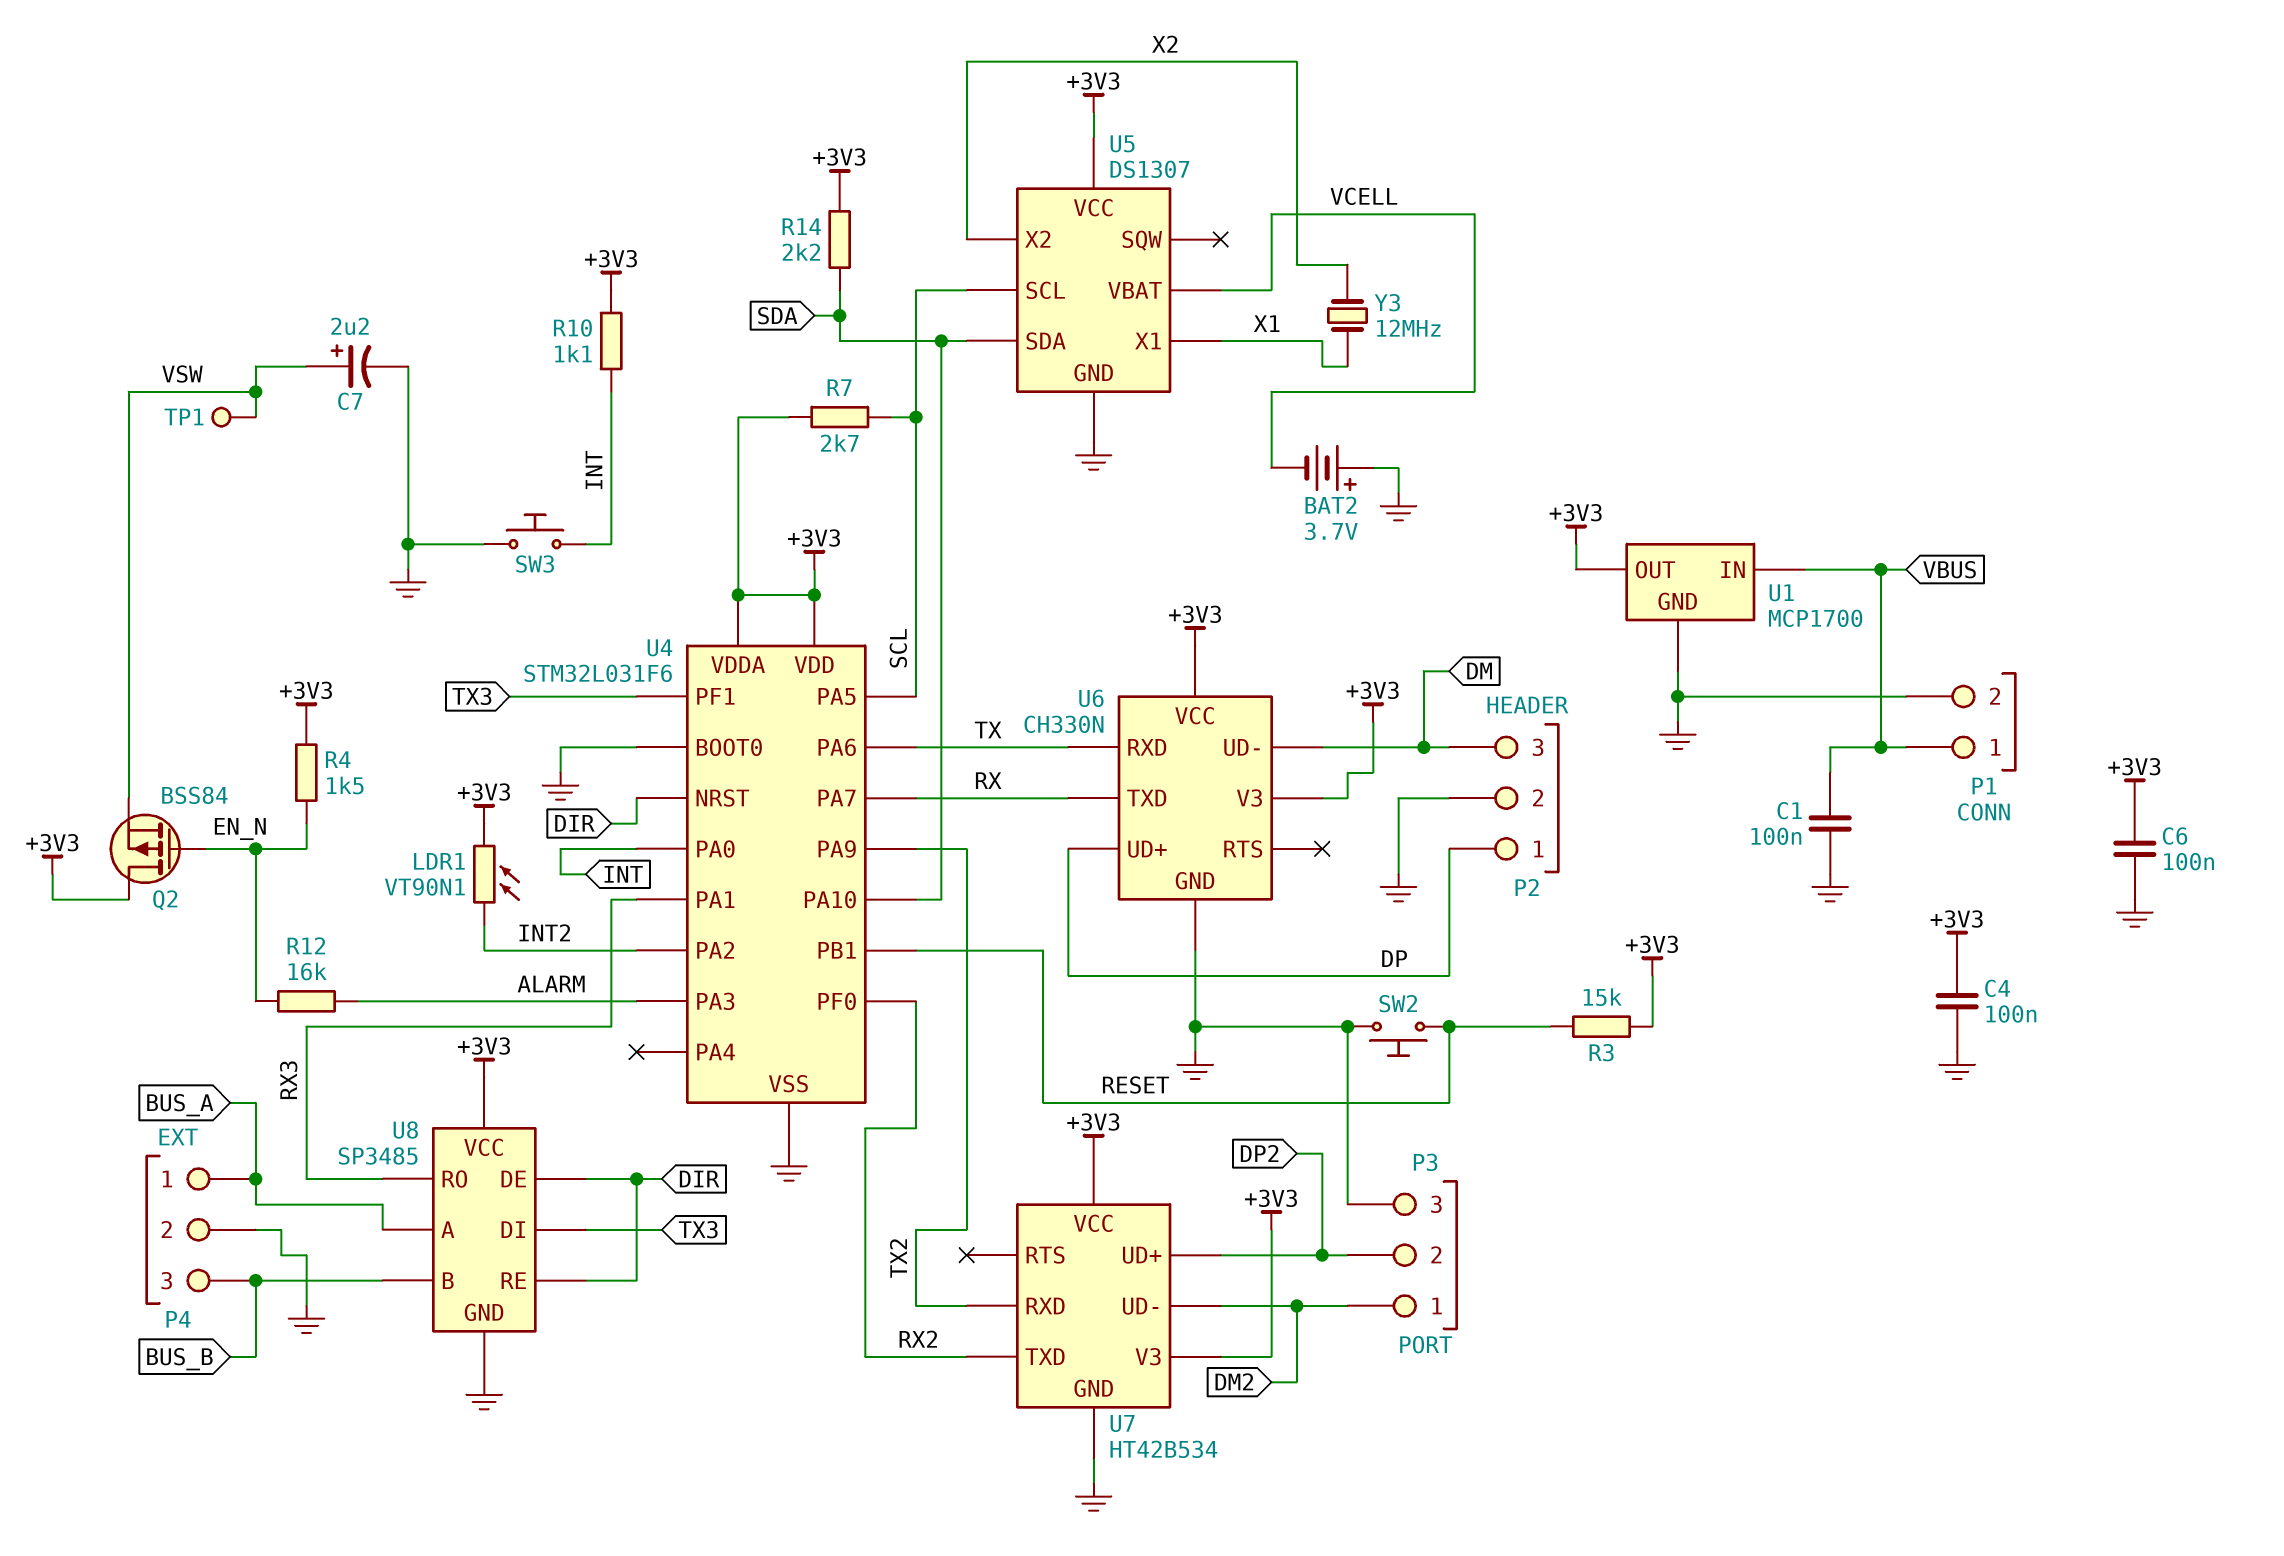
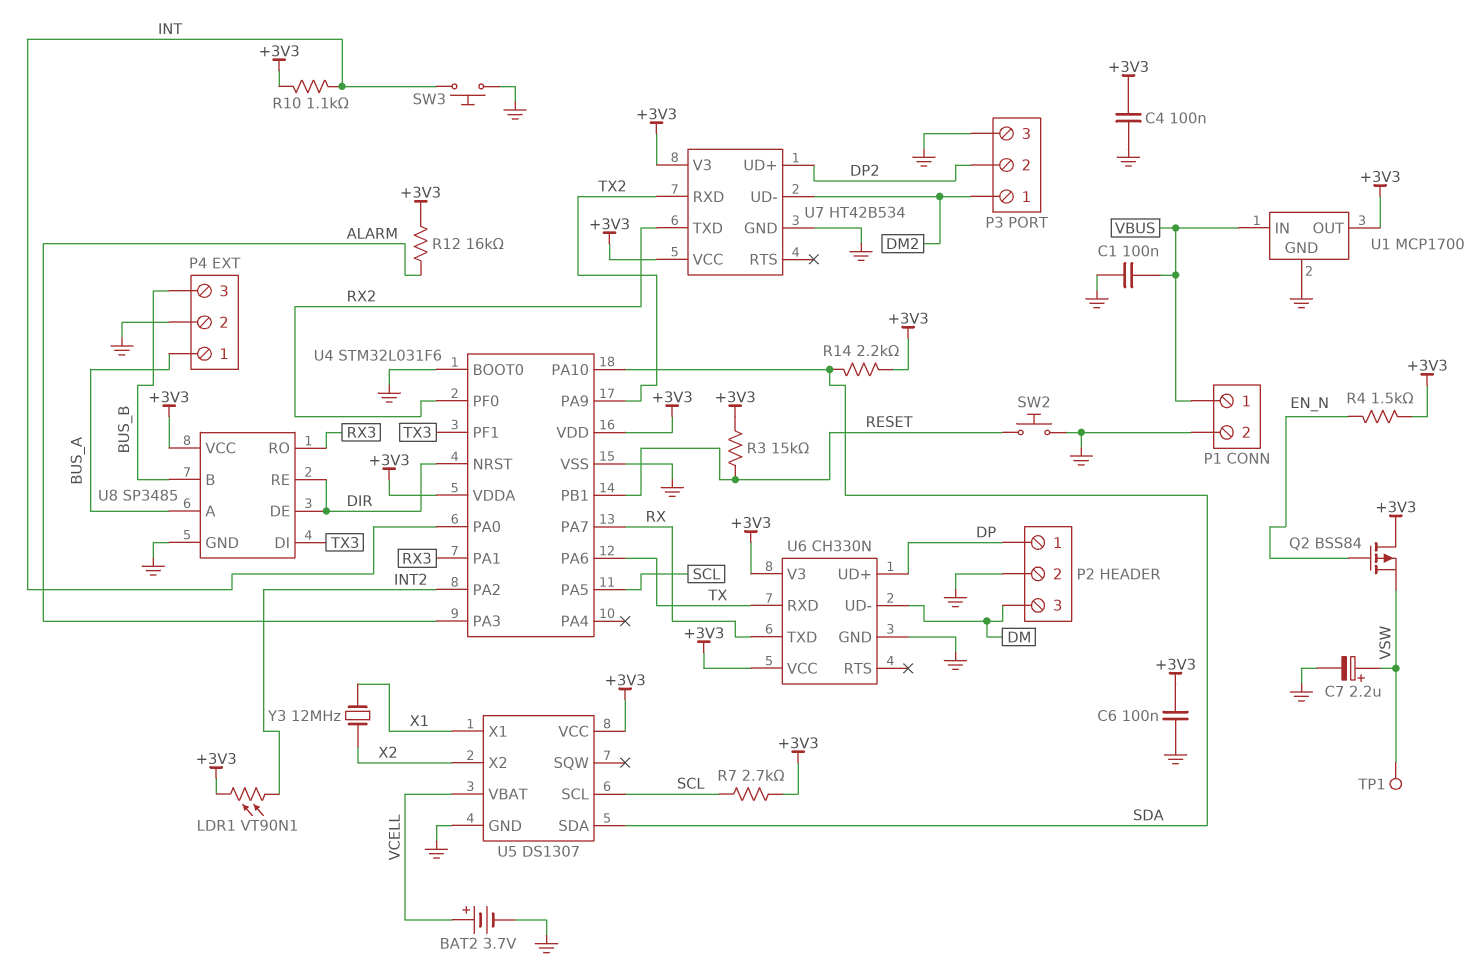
BAT2: 3.7V (plus GND, minus VCELL) -> 3.7V (plus VCELL, minus GND)
R12: 16k (ALARM, EN_N) -> 16k (+3V3, ALARM)

